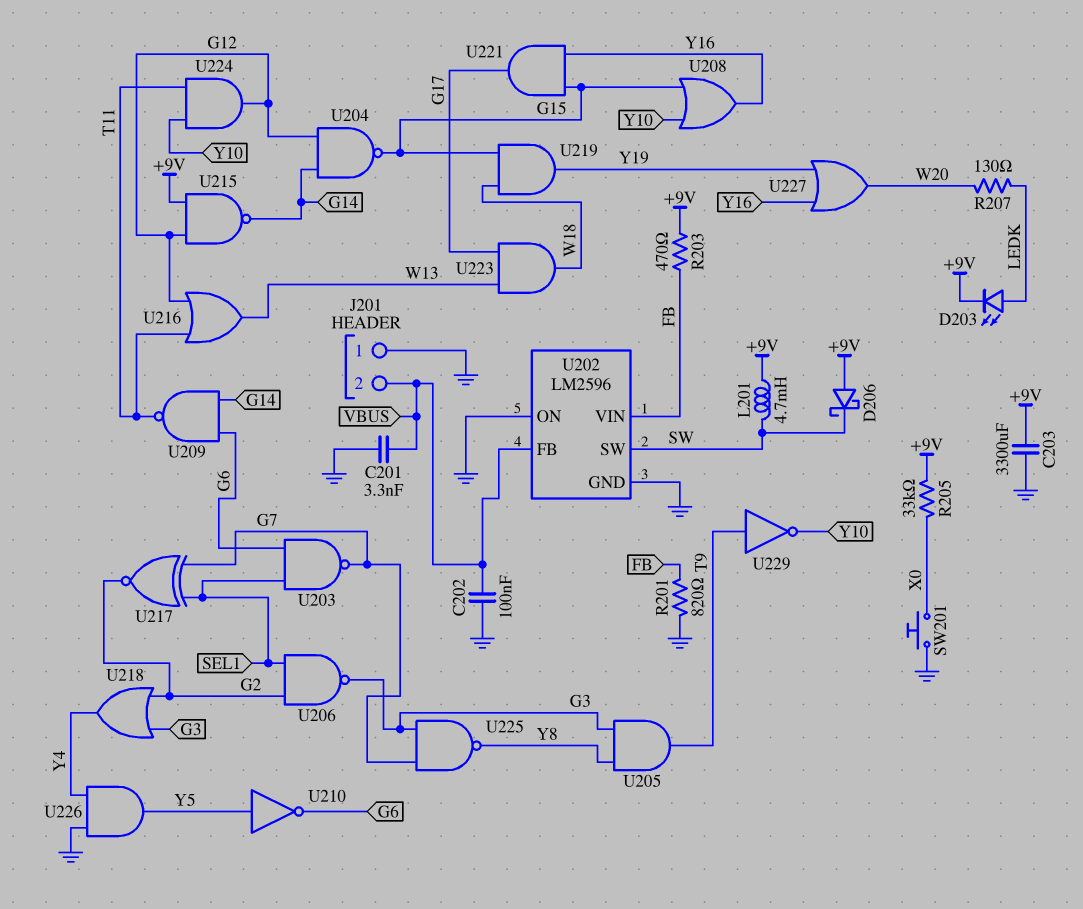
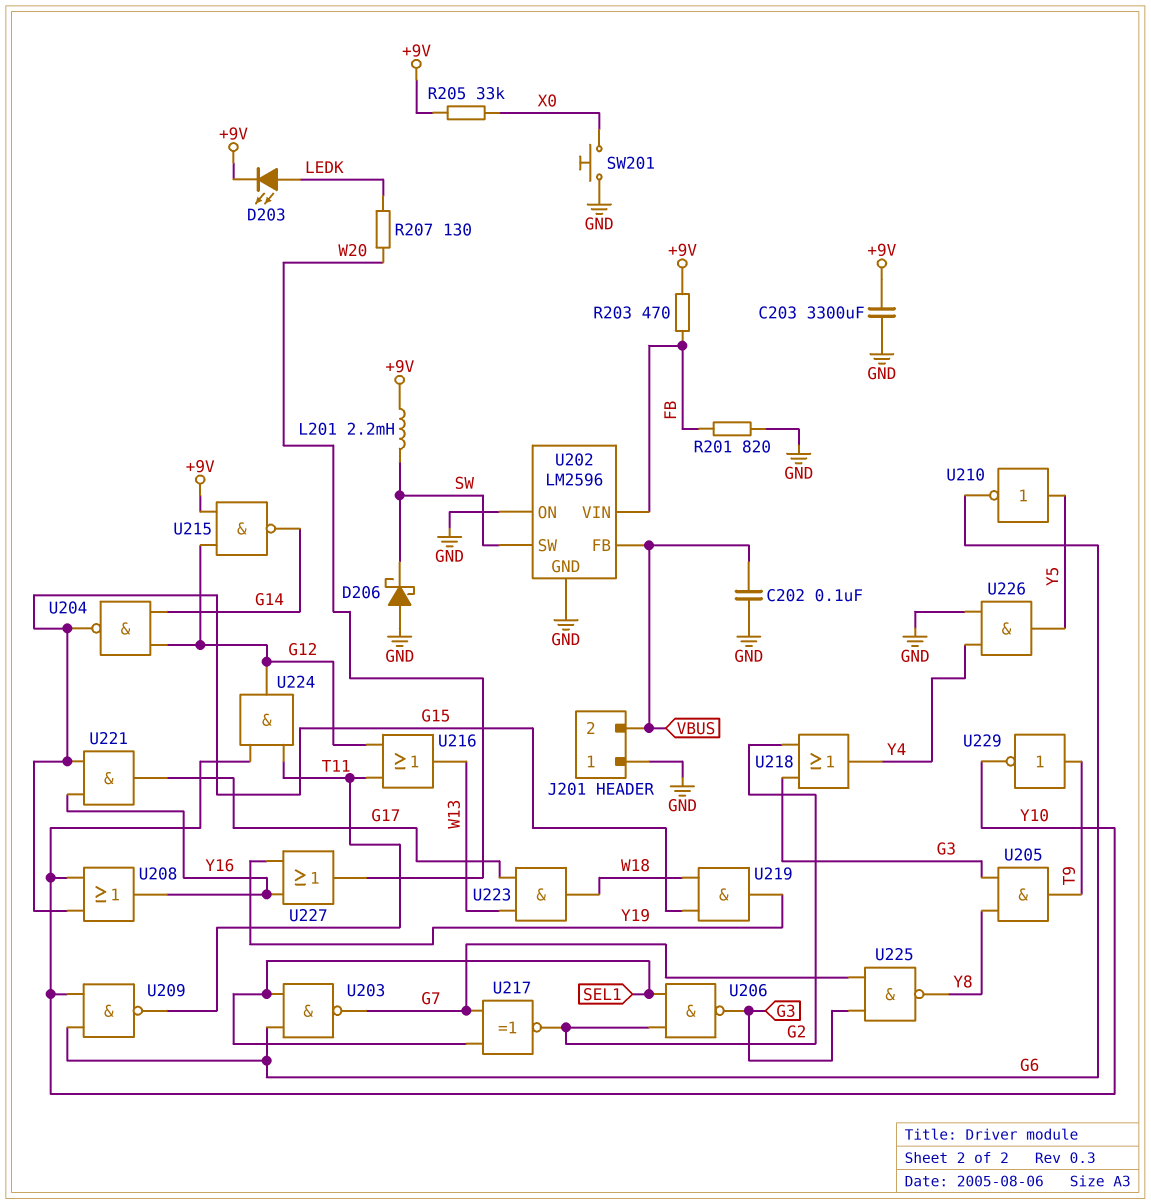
C201: 3.3nF (GND, VBUS) -> none
D206: schottky (A +9V, K SW) -> schottky (A GND, K SW)
L201: 4.7mH (+9V, SW) -> 2.2mH (+9V, SW)
U209: NAND (in G6, in G14, out T11) -> NAND (in G6, in Y10, out T11)

